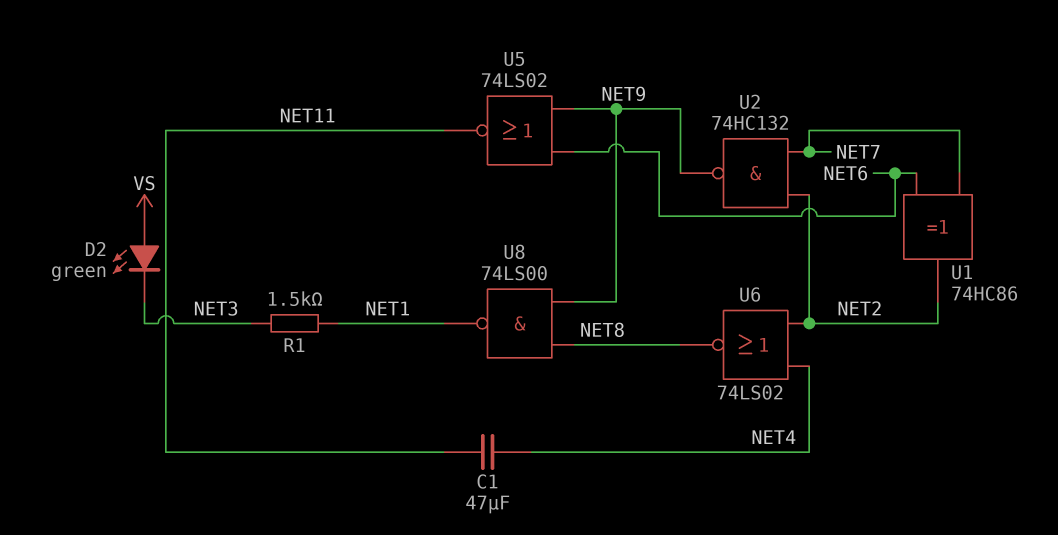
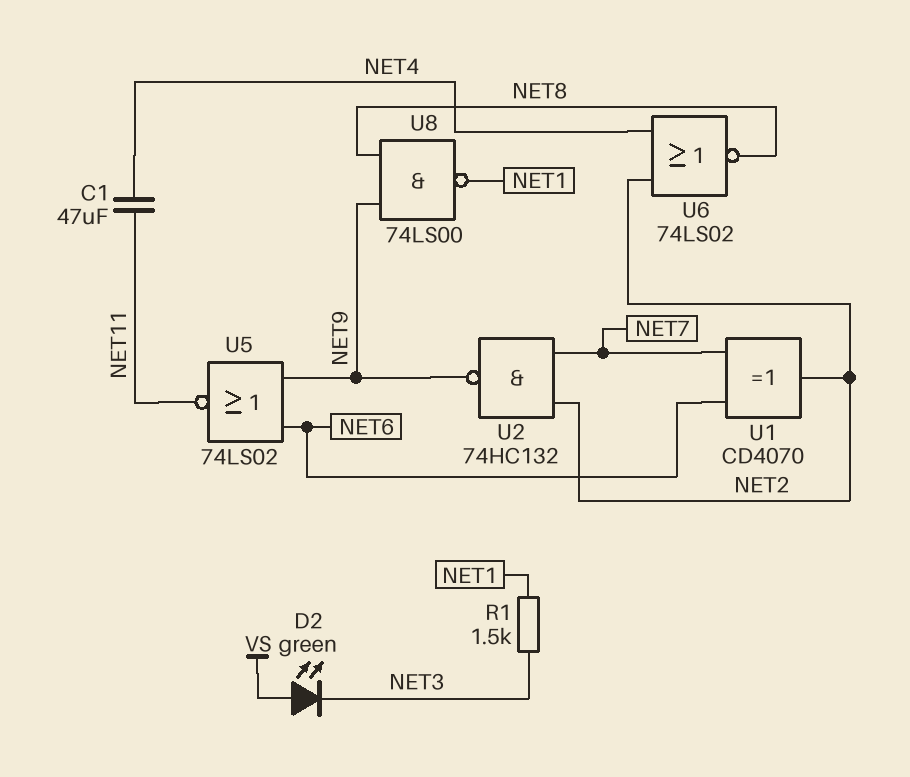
U1: XOR 74HC86 (in NET6, in NET7, out NET2) -> XOR CD4070 (in NET6, in NET7, out NET2)

